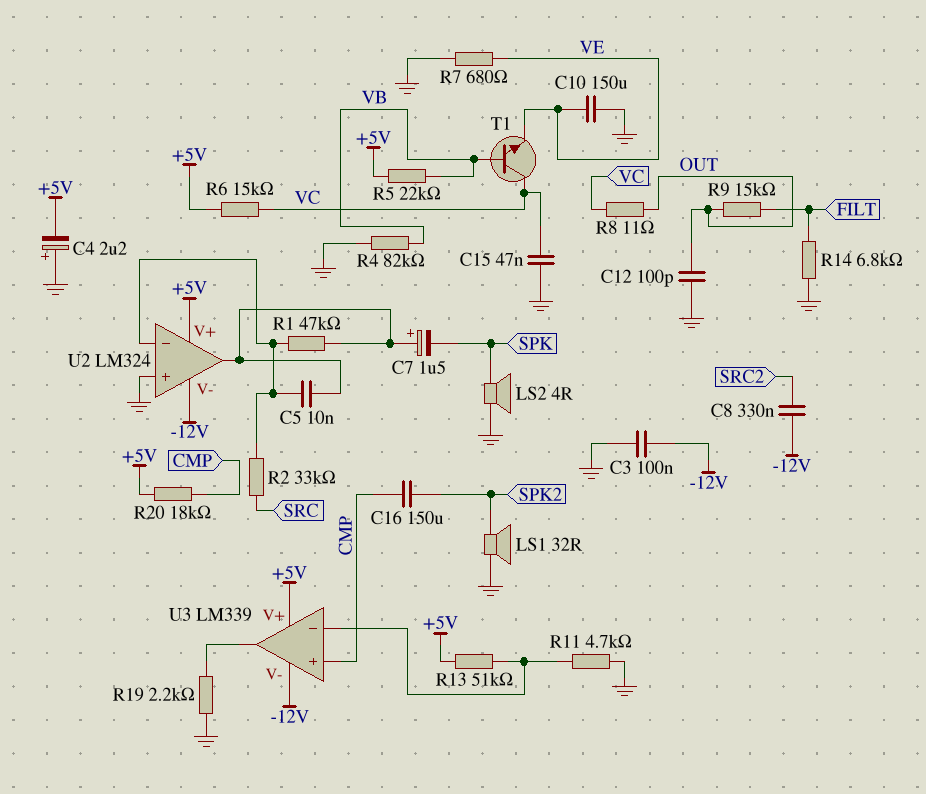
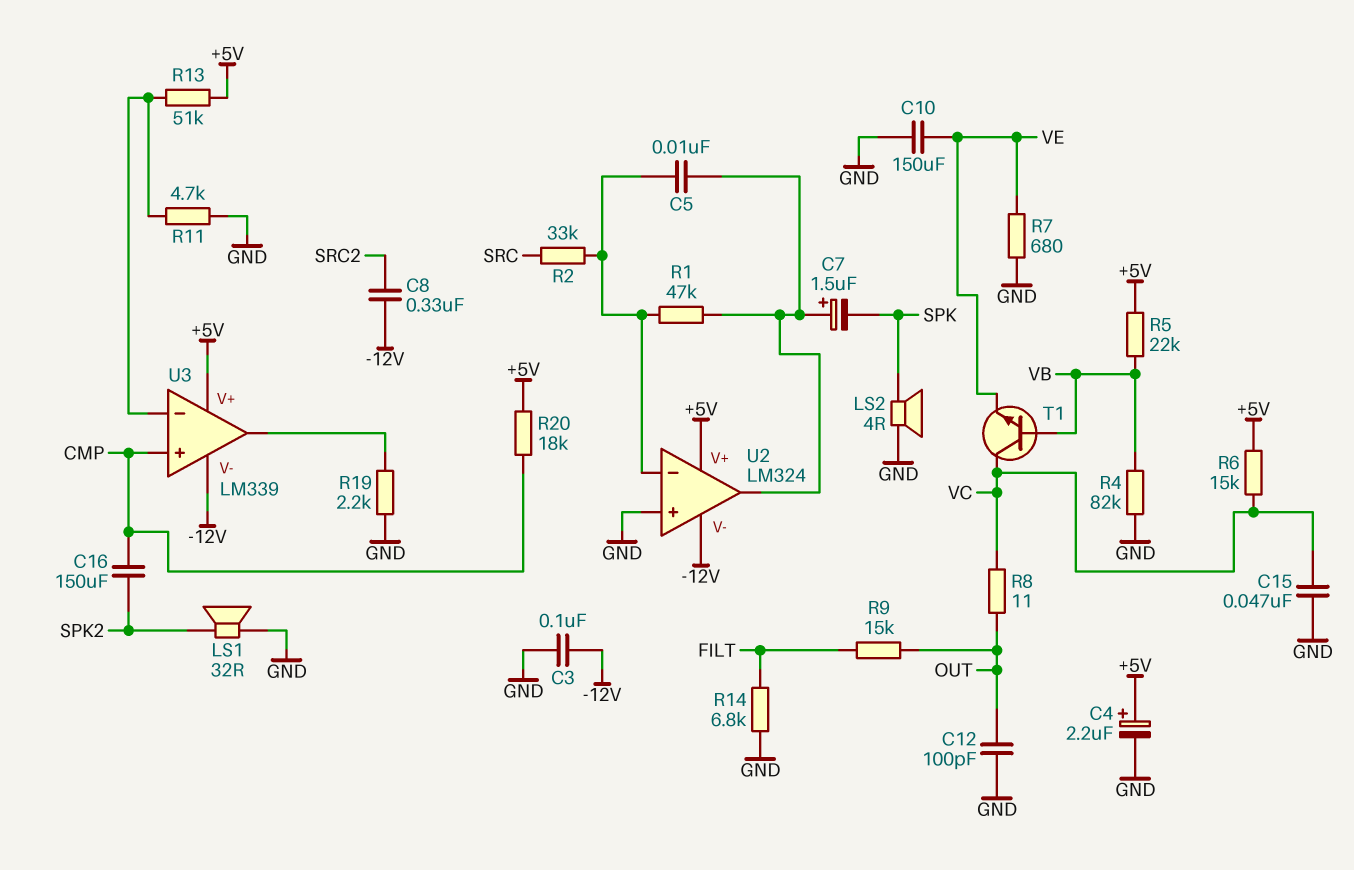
C4: 2.2uF (plus GND, minus +5V) -> 2.2uF (plus +5V, minus GND)

